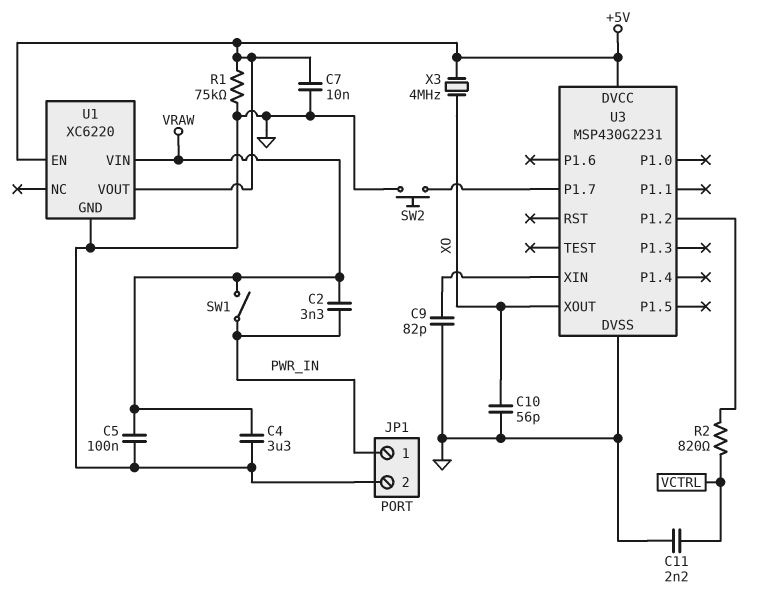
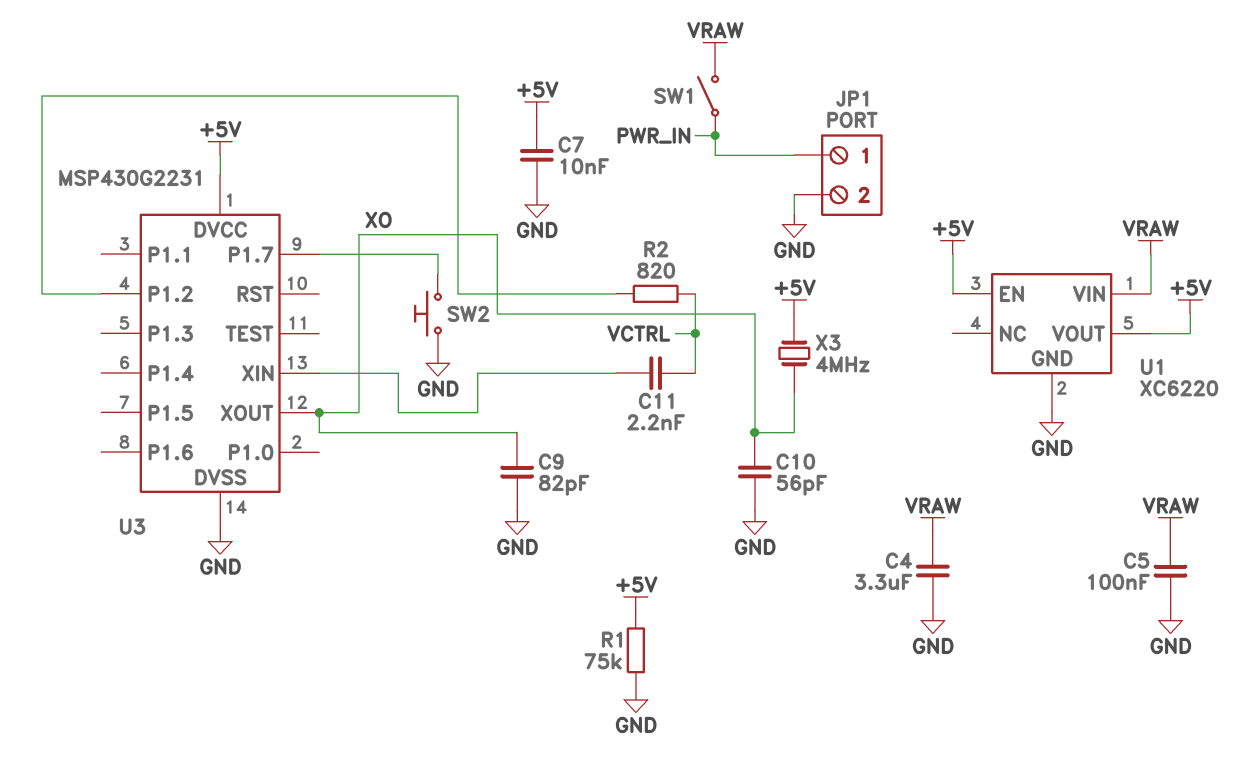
C2: 3.3nF (PWR_IN, VRAW) -> none
C9: 82pF (GND, U3/XIN) -> 82pF (GND, XO)
C11: 2.2nF (GND, VCTRL) -> 2.2nF (U3/XIN, VCTRL)

